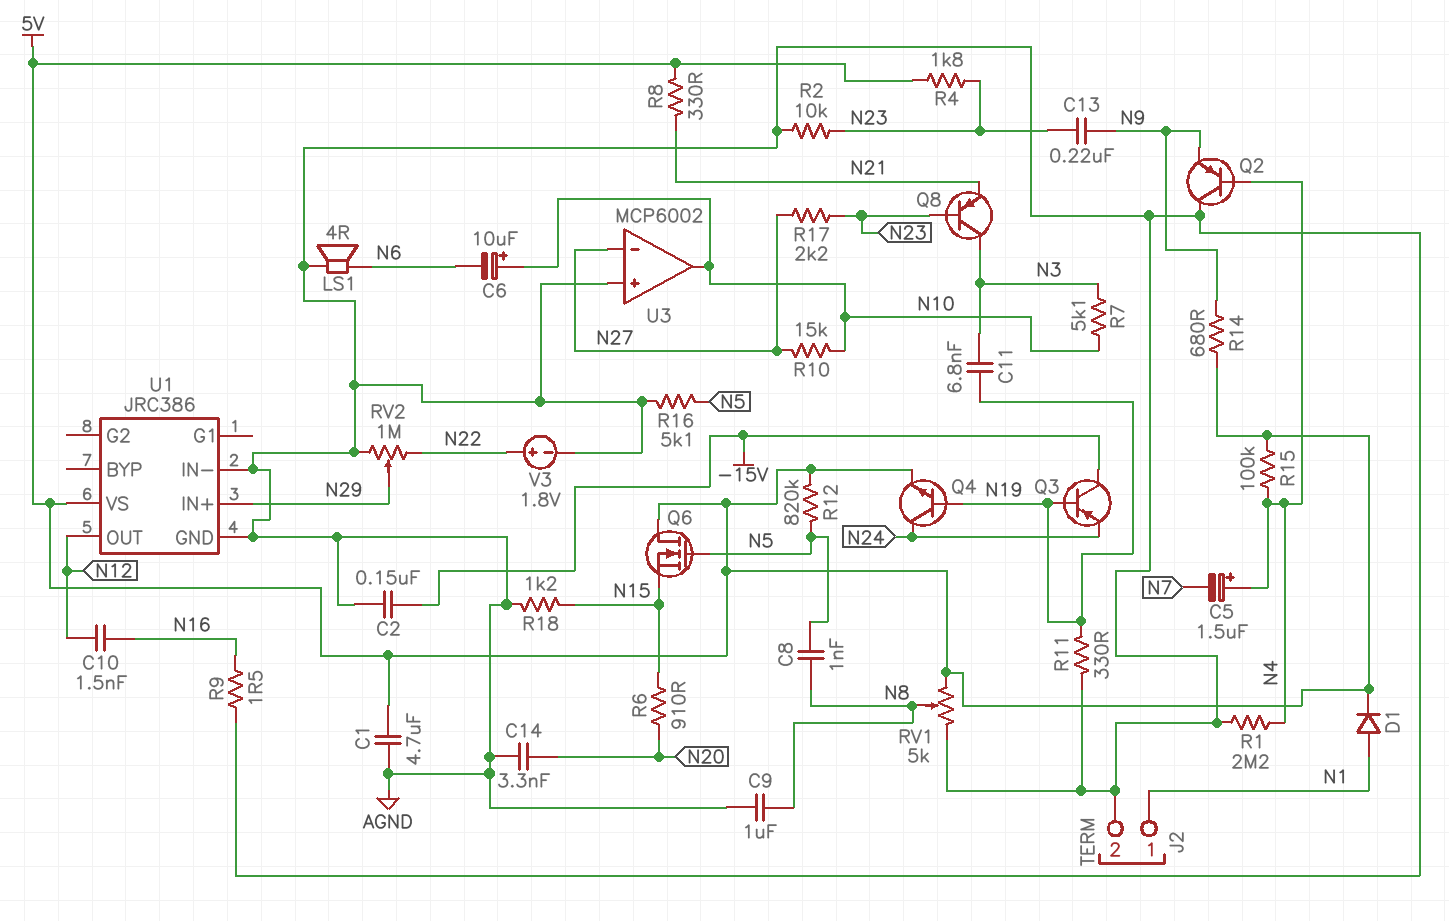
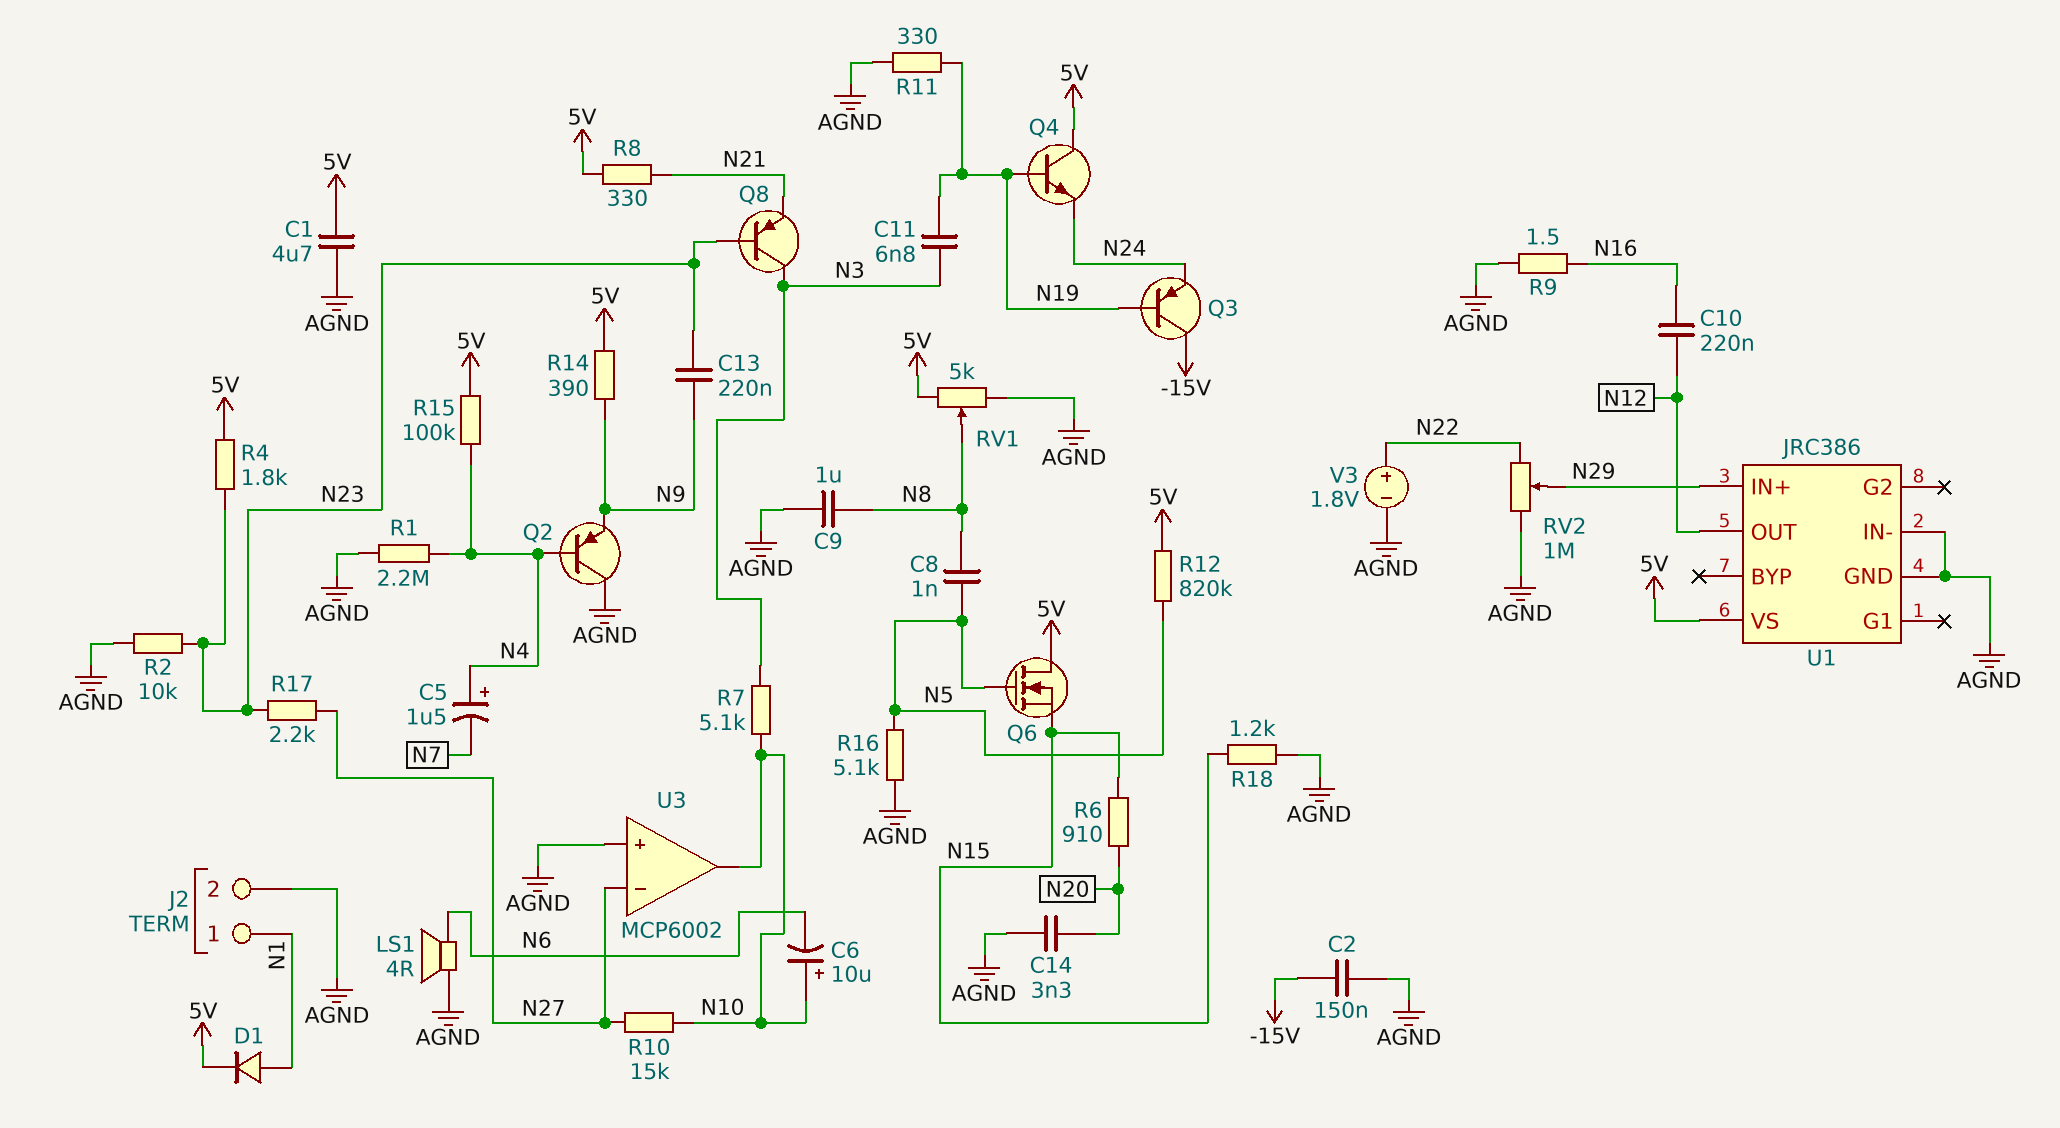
C10: 1.5nF (N12, N16) -> 220nF (N12, N16)
Q4: NPN (B N19, C N24, E 5V) -> NPN (B N19, C 5V, E N24)
R14: 680 (5V, N9) -> 390 (5V, N9)

